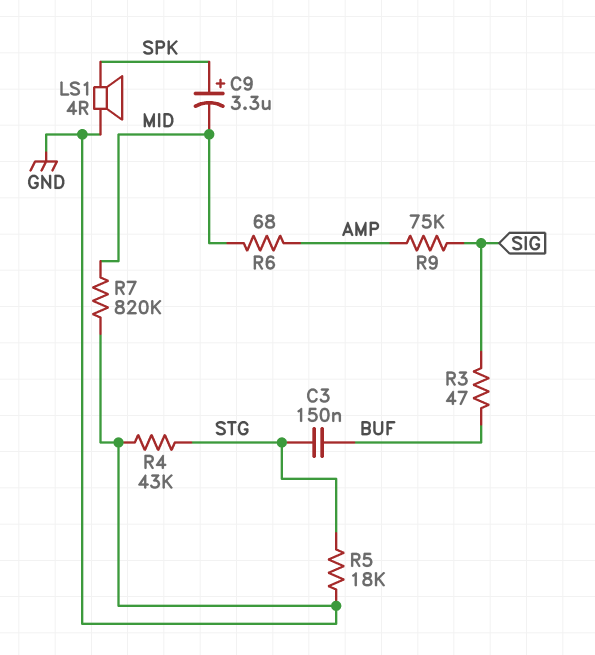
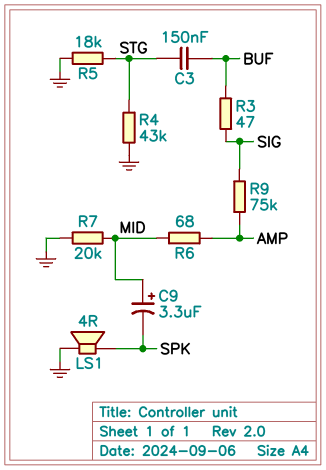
C9: 3.3uF (plus SPK, minus MID) -> 3.3uF (plus MID, minus SPK)
R7: 820k (GND, MID) -> 20k (GND, MID)

